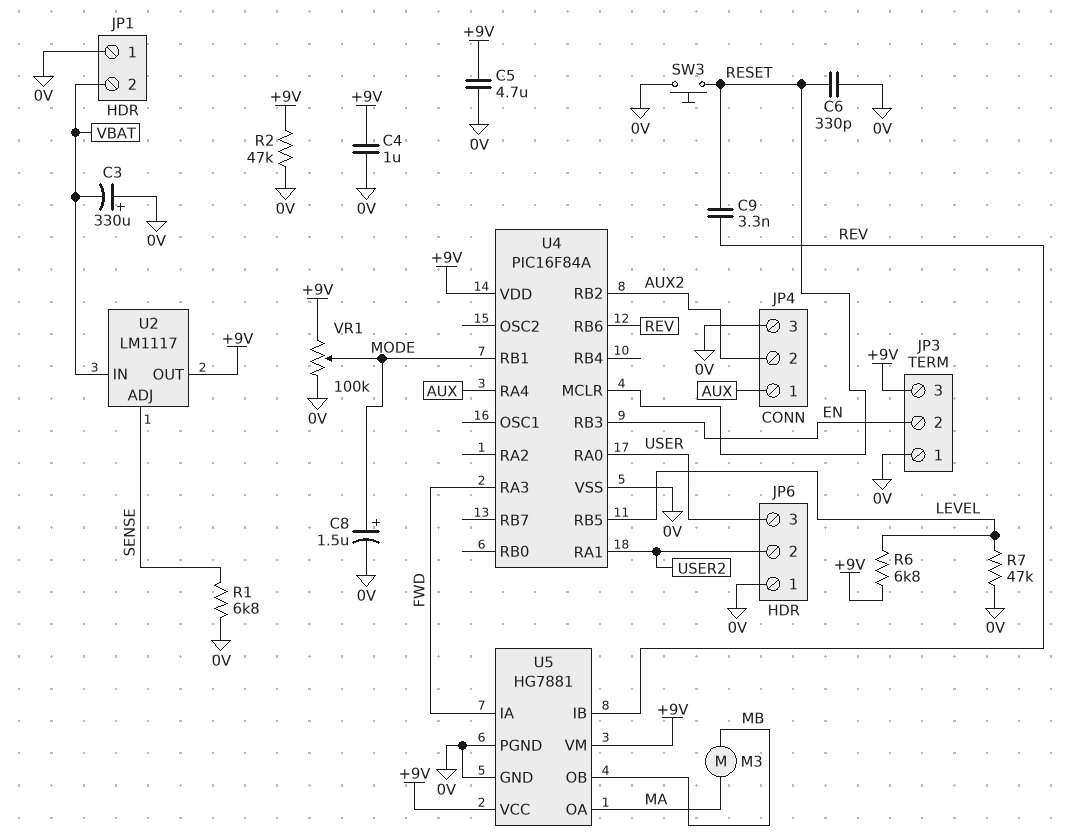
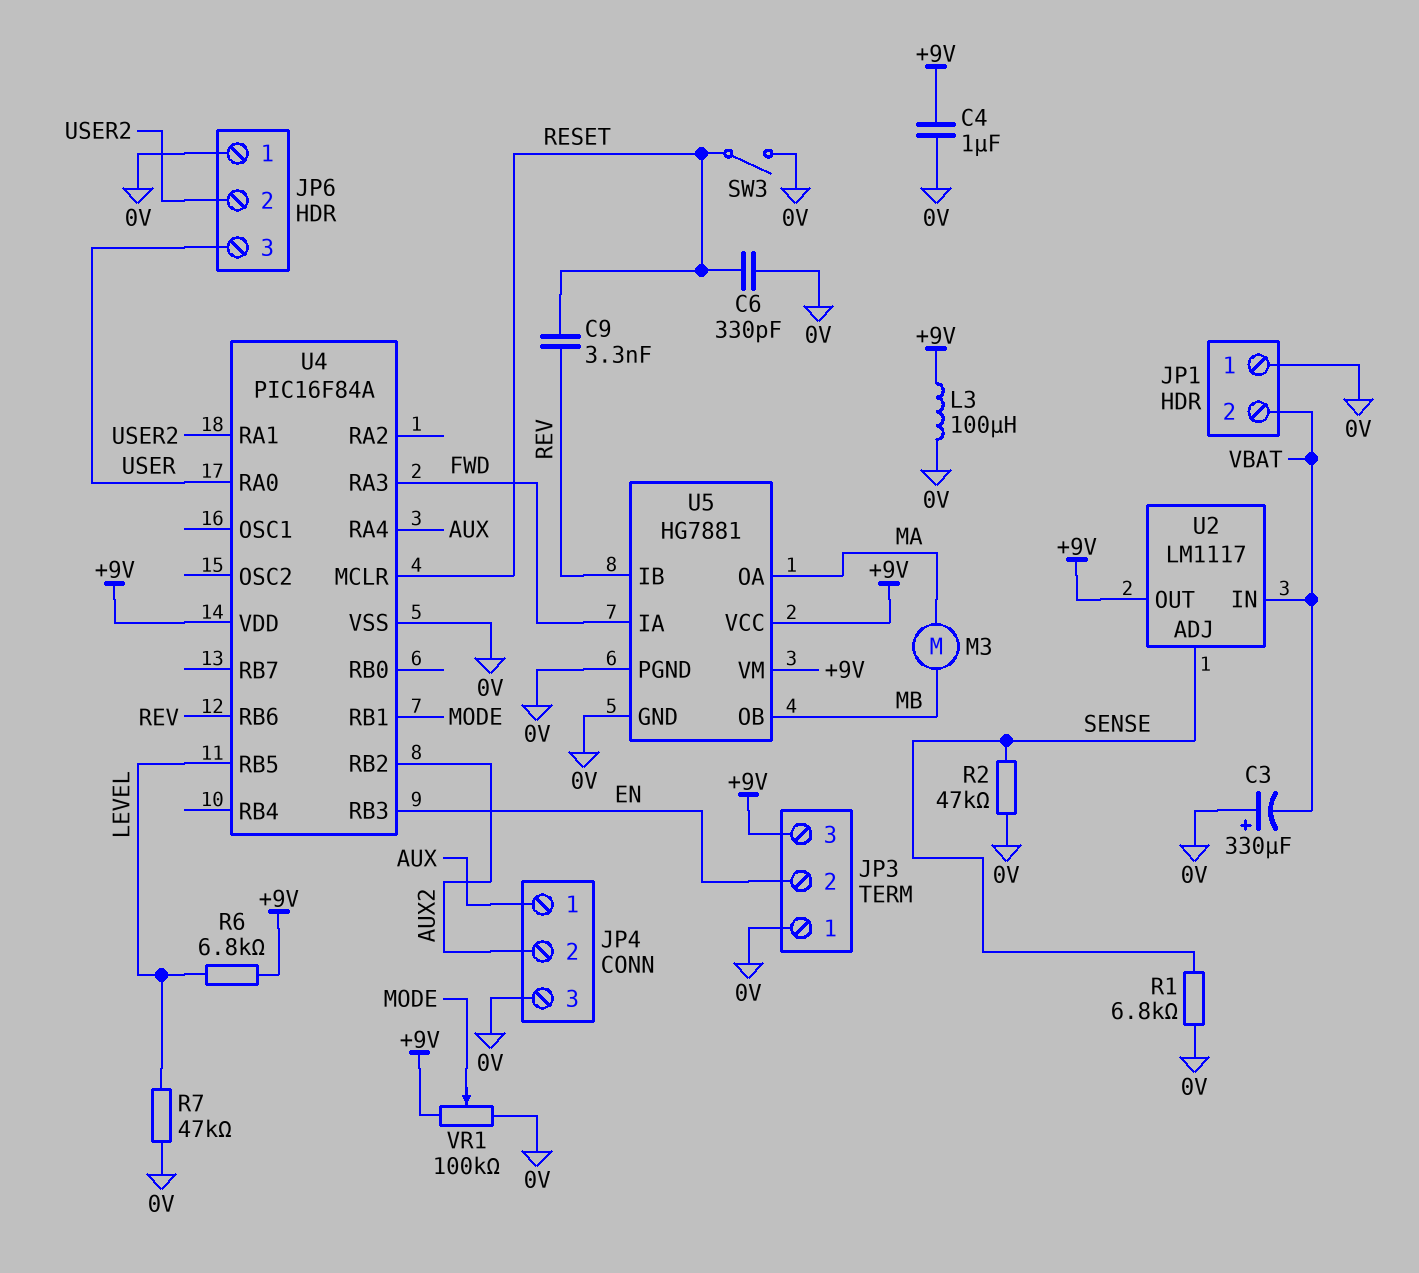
C5: 4.7uF (+9V, 0V) -> none
C8: 1.5uF (plus MODE, minus 0V) -> none
L3: none -> 100uH (+9V, 0V)
R2: 47k (+9V, 0V) -> 47k (0V, SENSE)
SW3: button (0V, RESET) -> switch (0V, RESET)

